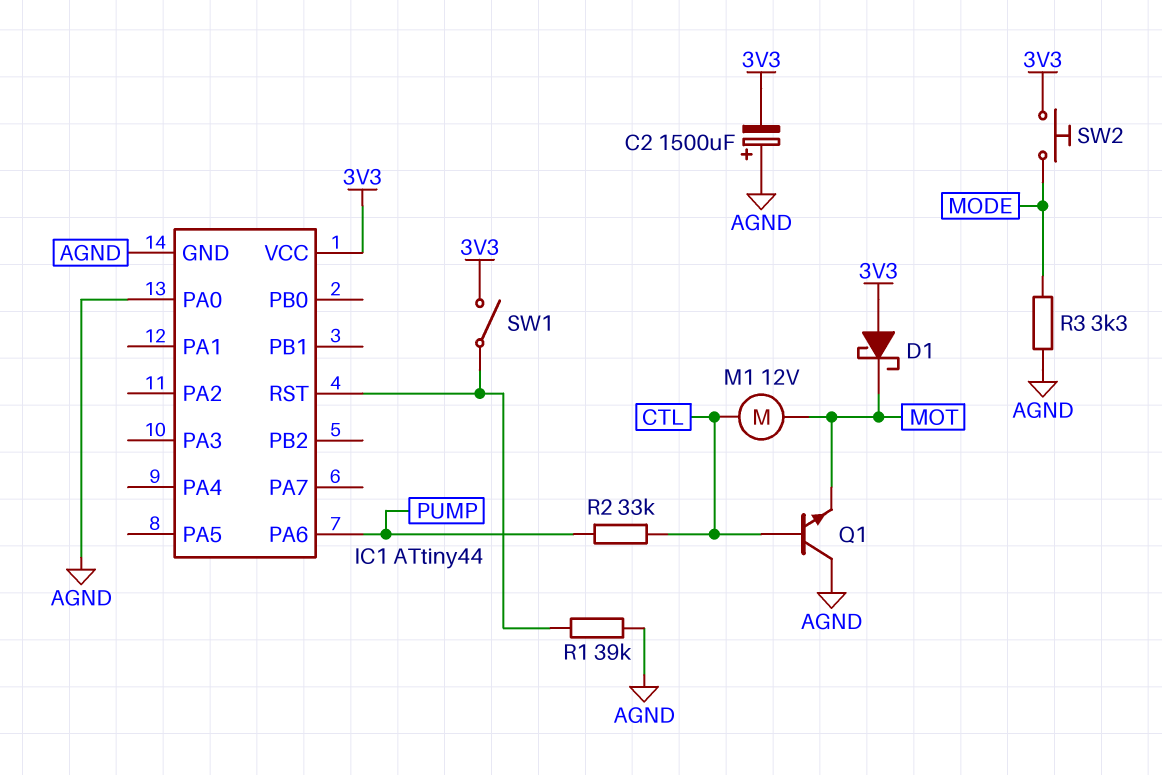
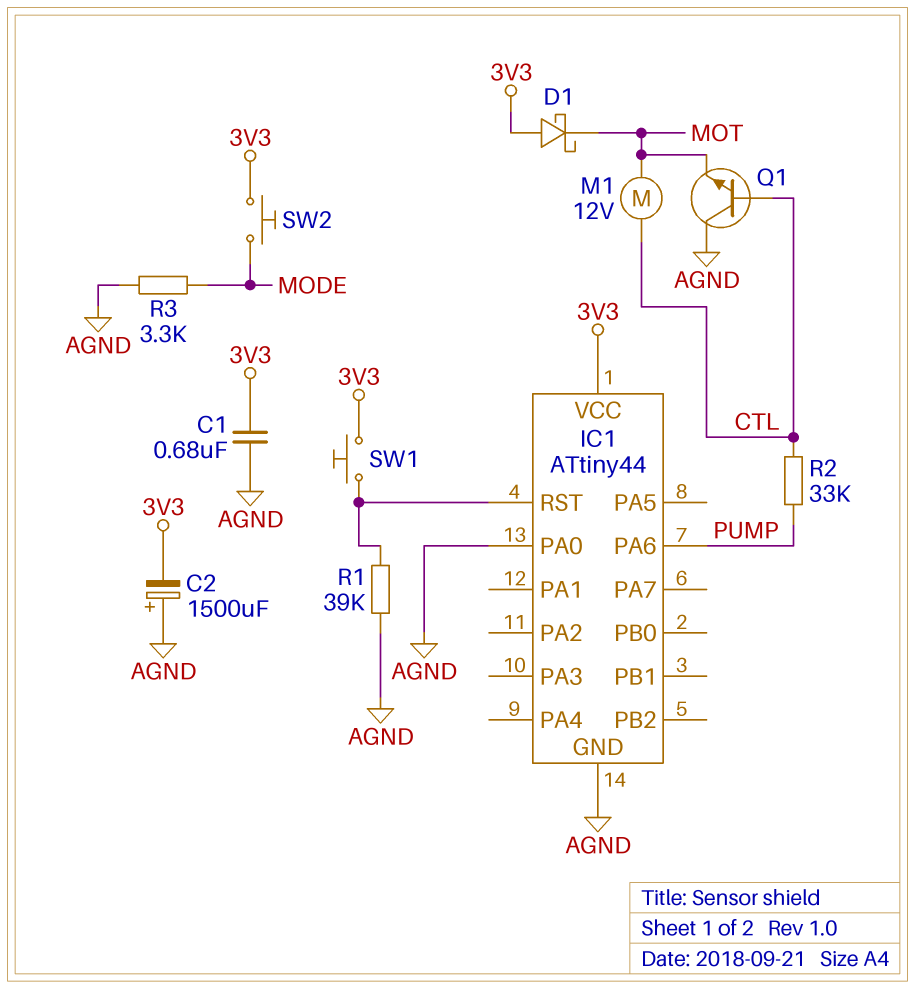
C1: none -> 680nF (3V3, AGND)
SW1: switch (3V3, IC1/RST) -> button (3V3, IC1/RST)

